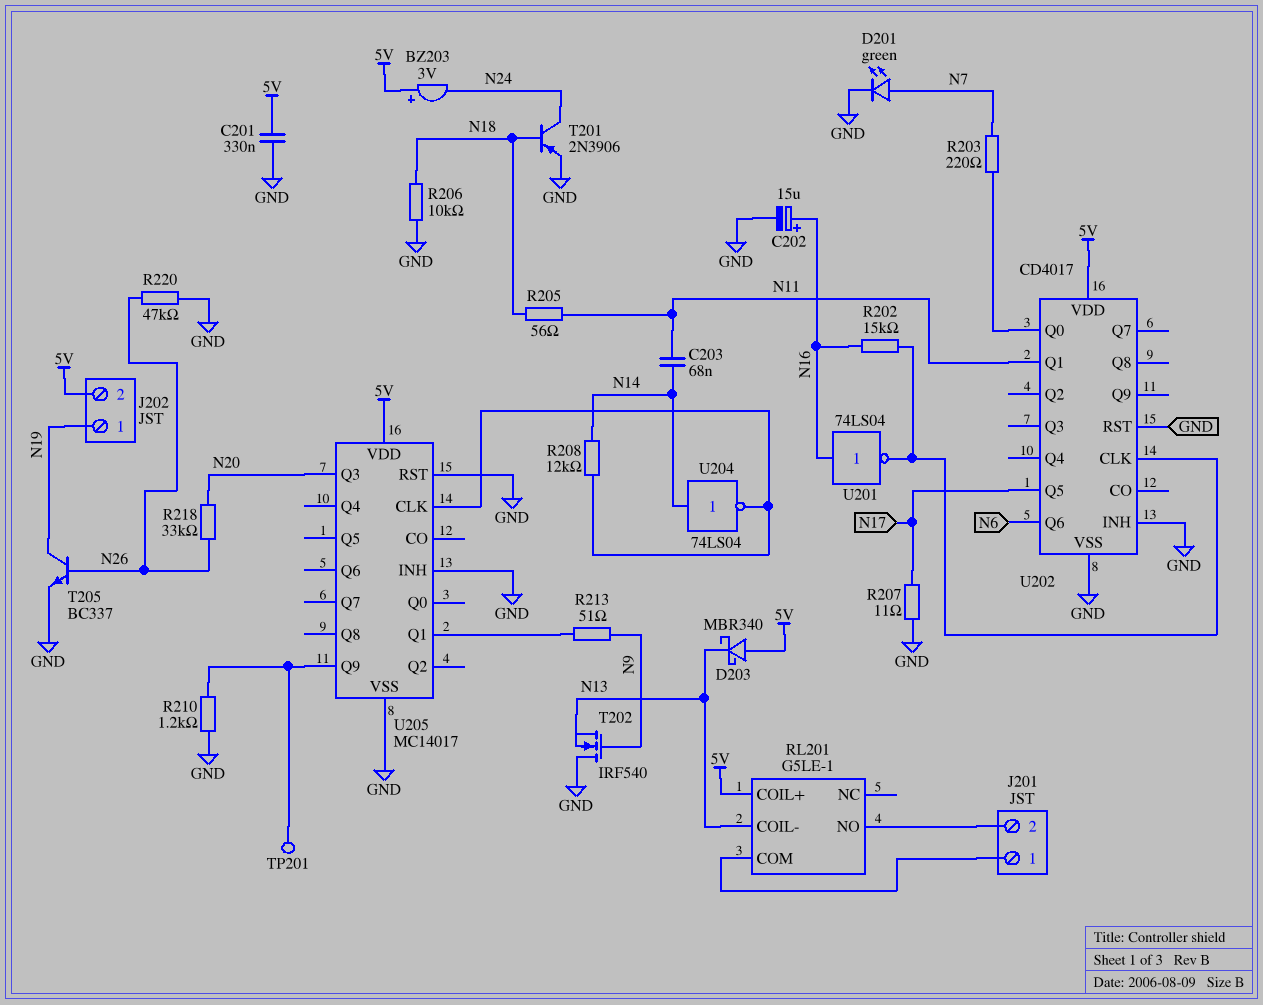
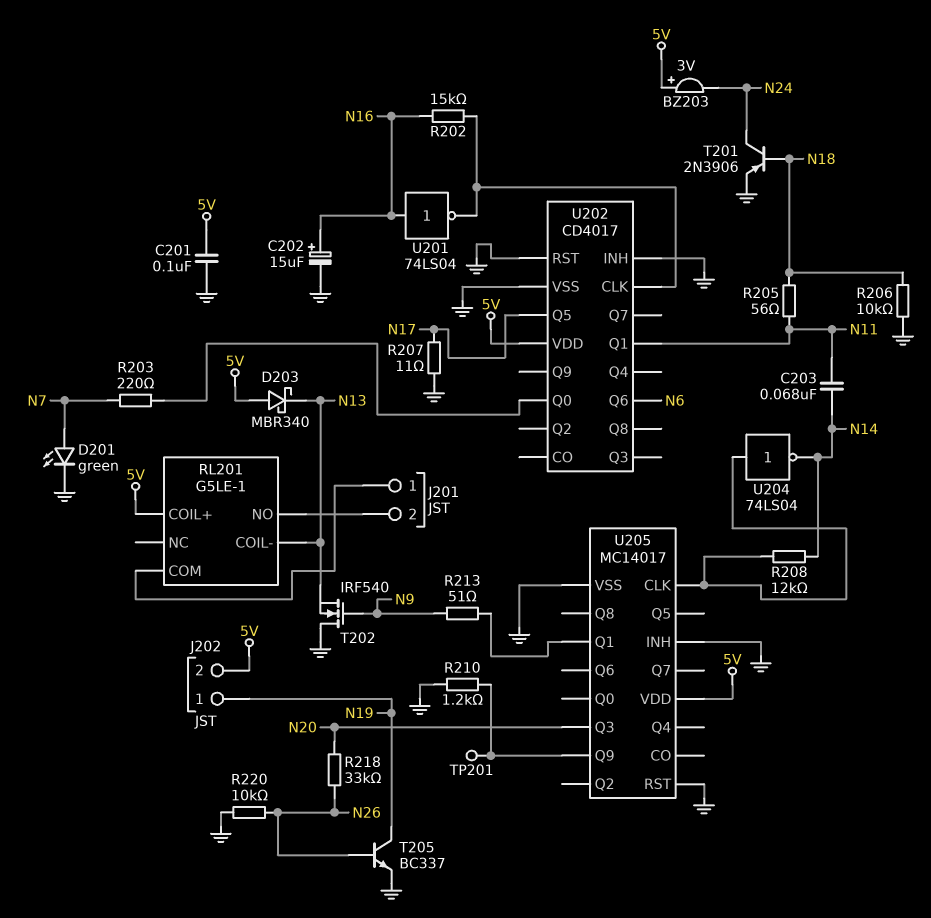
C201: 330nF (5V, GND) -> 100nF (5V, GND)
R220: 47k (GND, N26) -> 10k (GND, N26)
U204: NOT 74LS04 (in N14, out U205/CLK) -> NOT 74LS04 (in U205/CLK, out N14)

